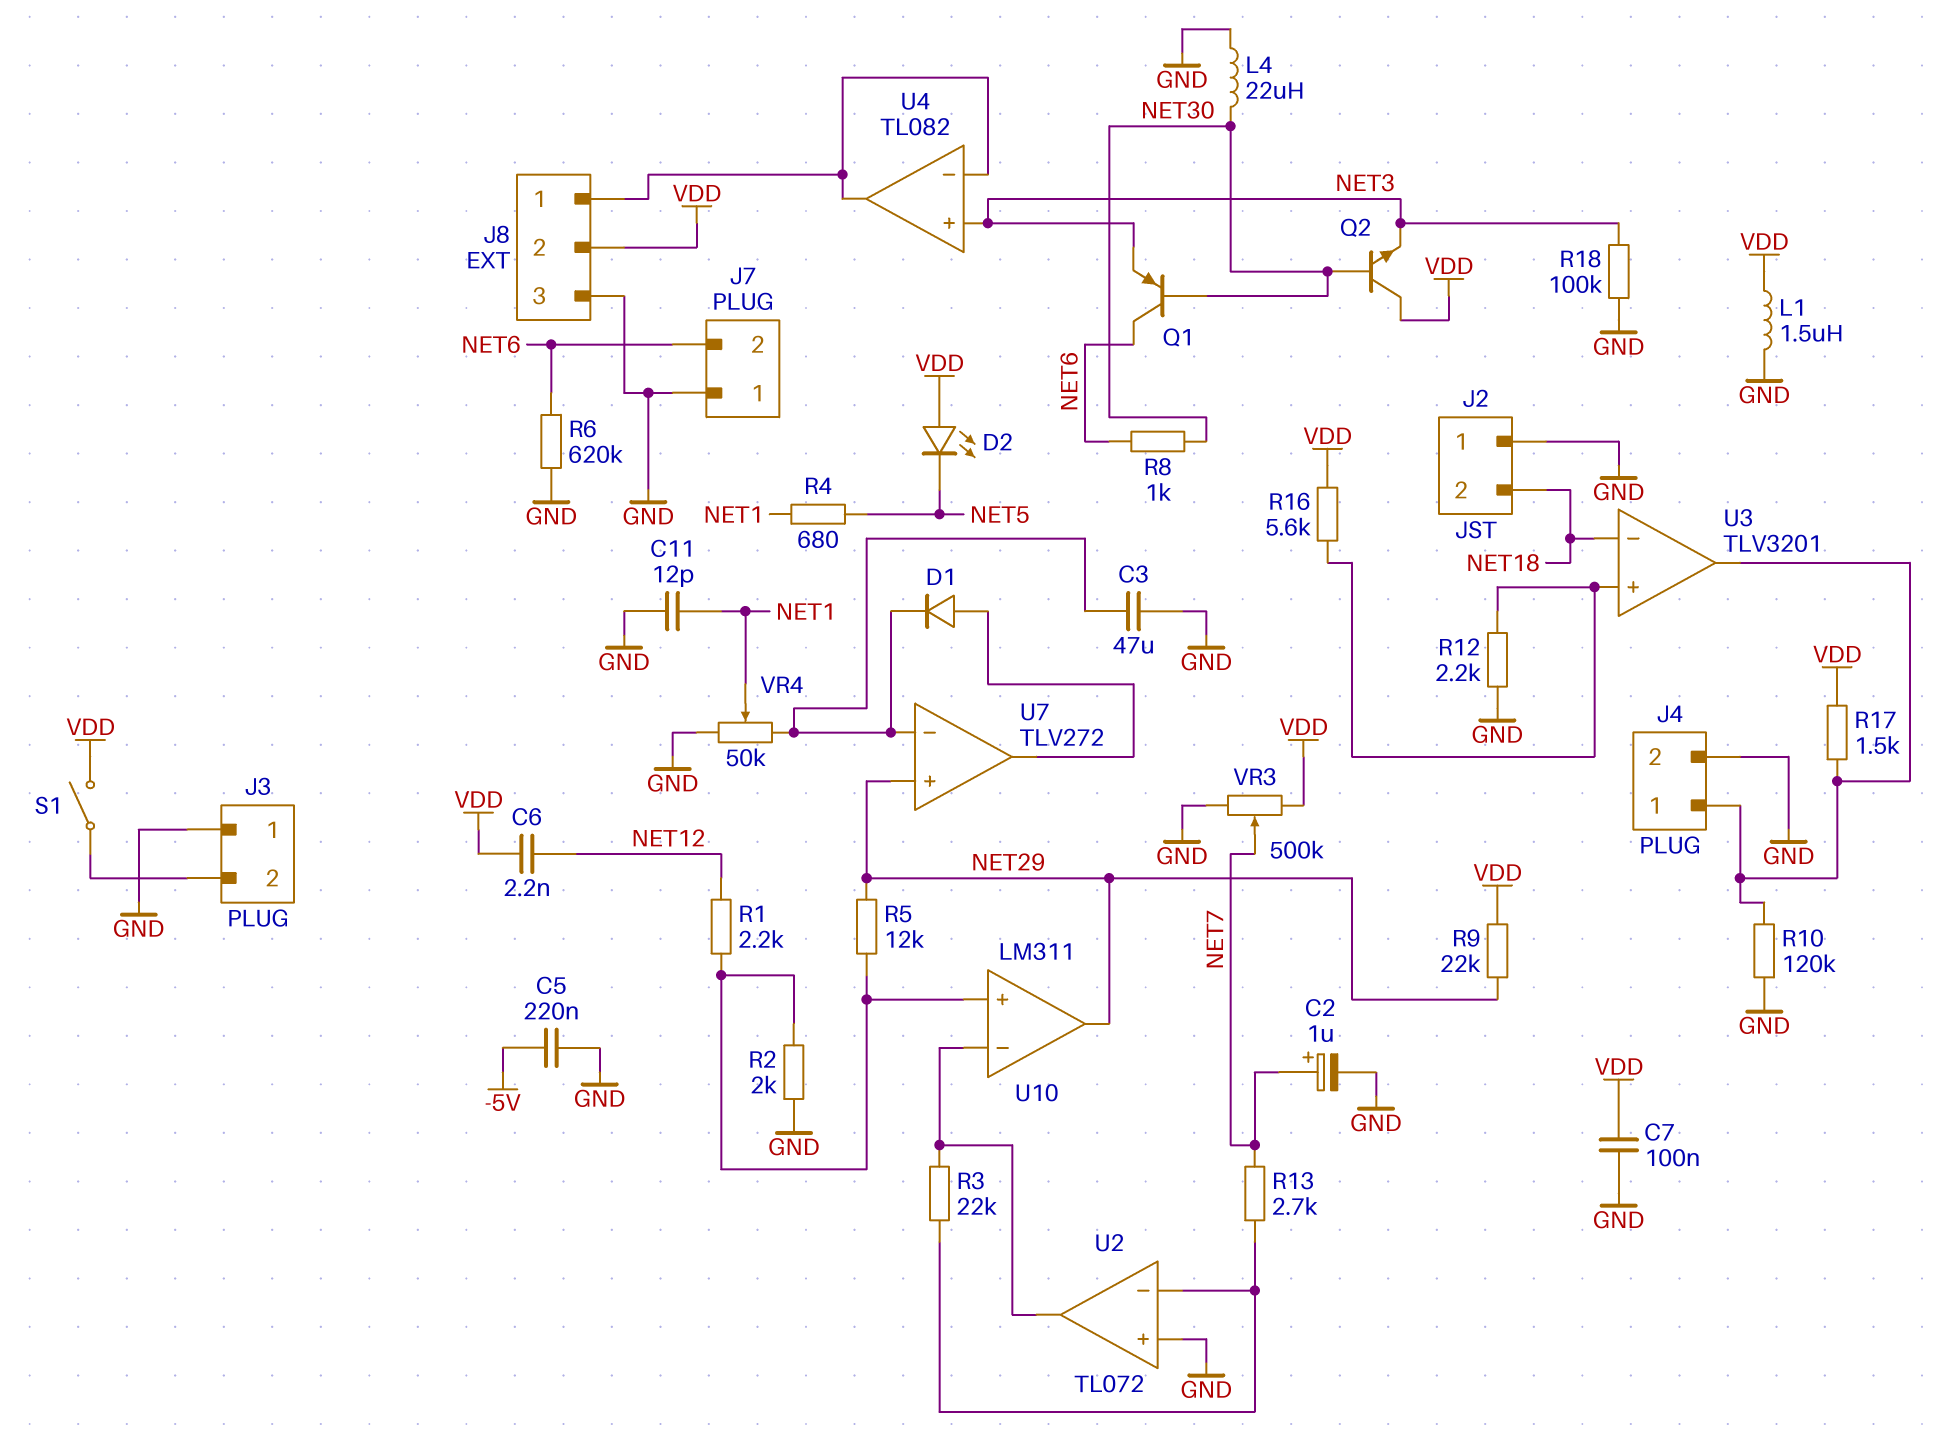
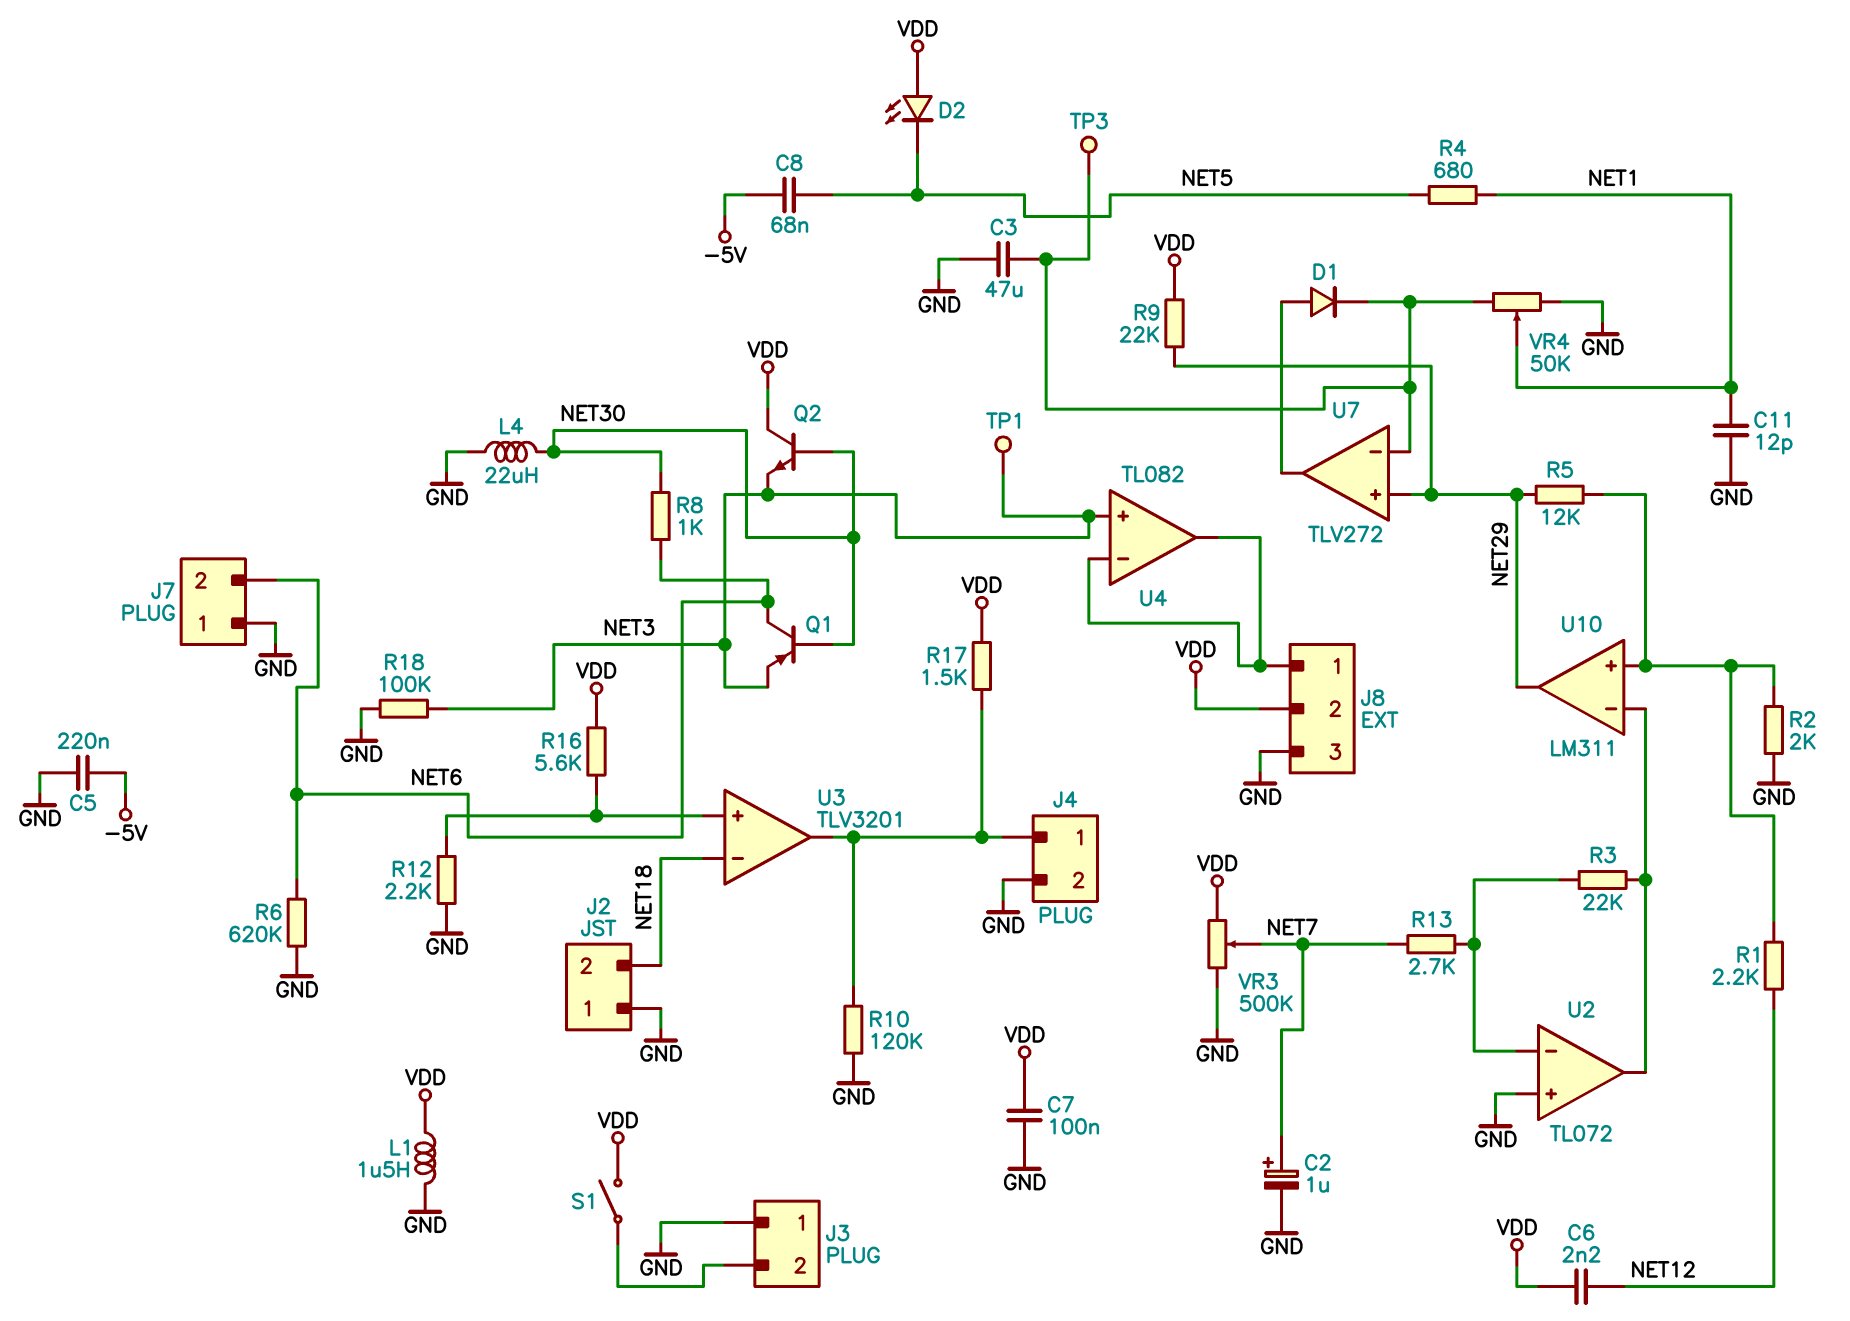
C8: none -> 68nF (-5V, NET5)
TP1: none -> test point (NET3)
TP3: none -> test point (U7/in-)

